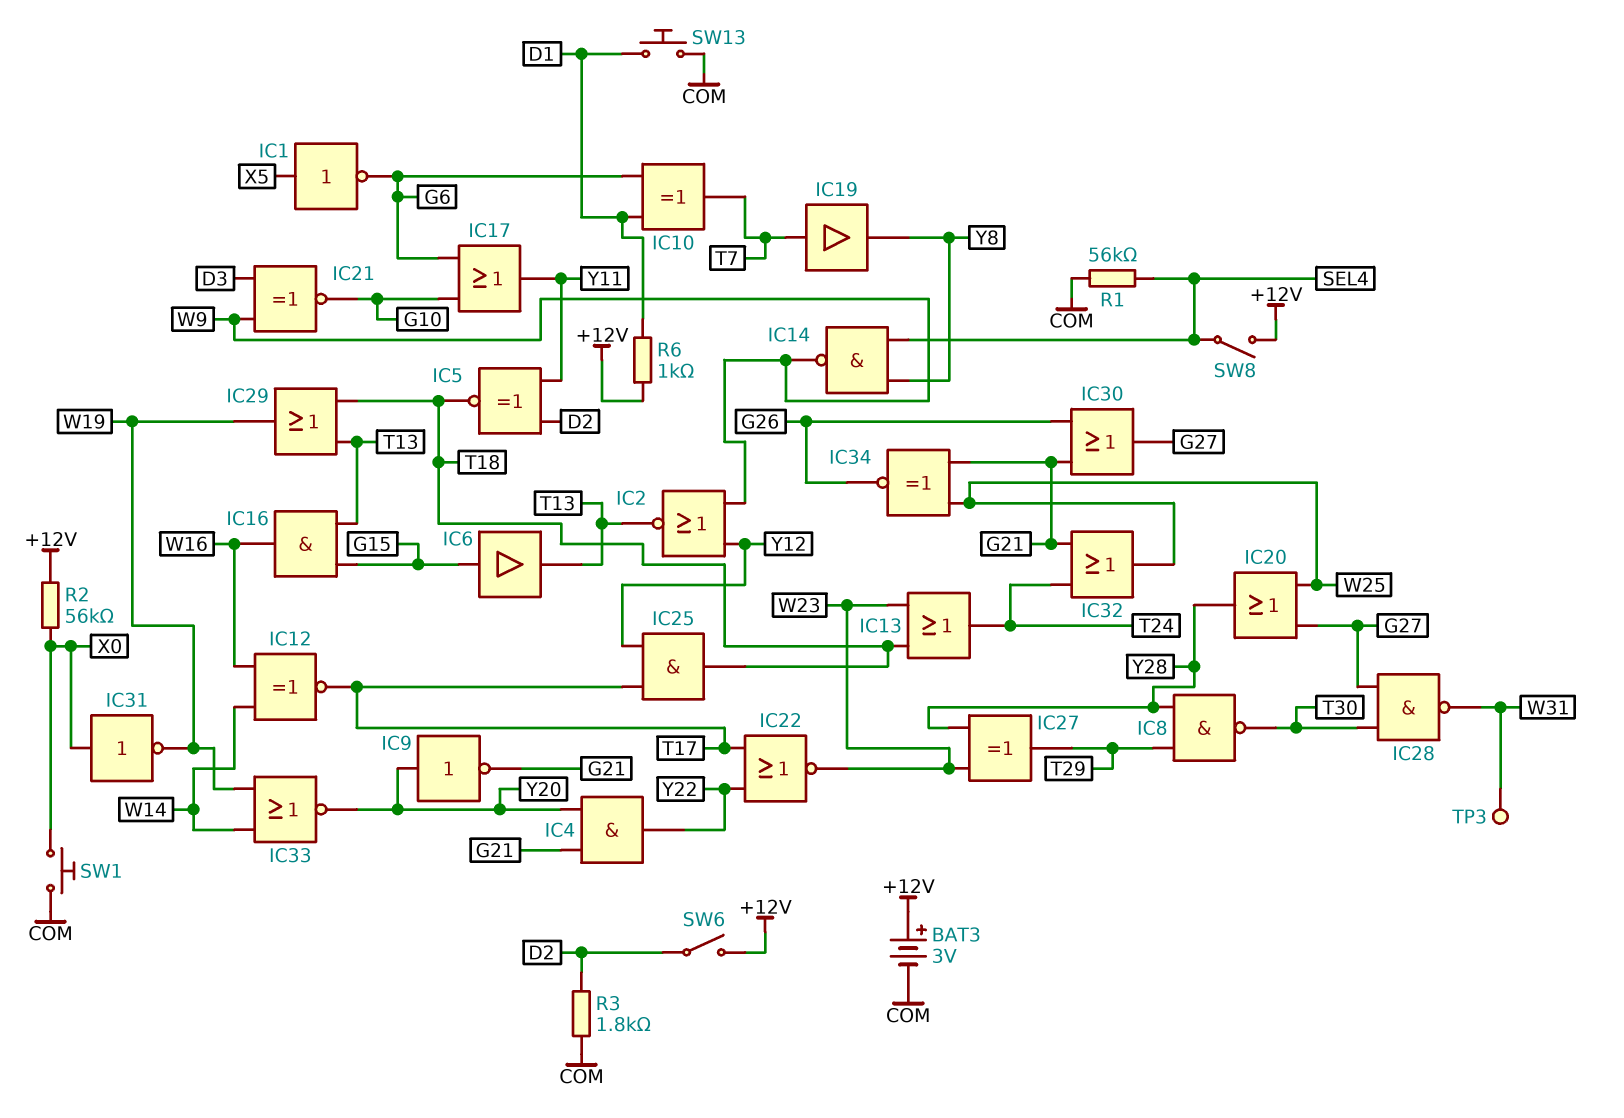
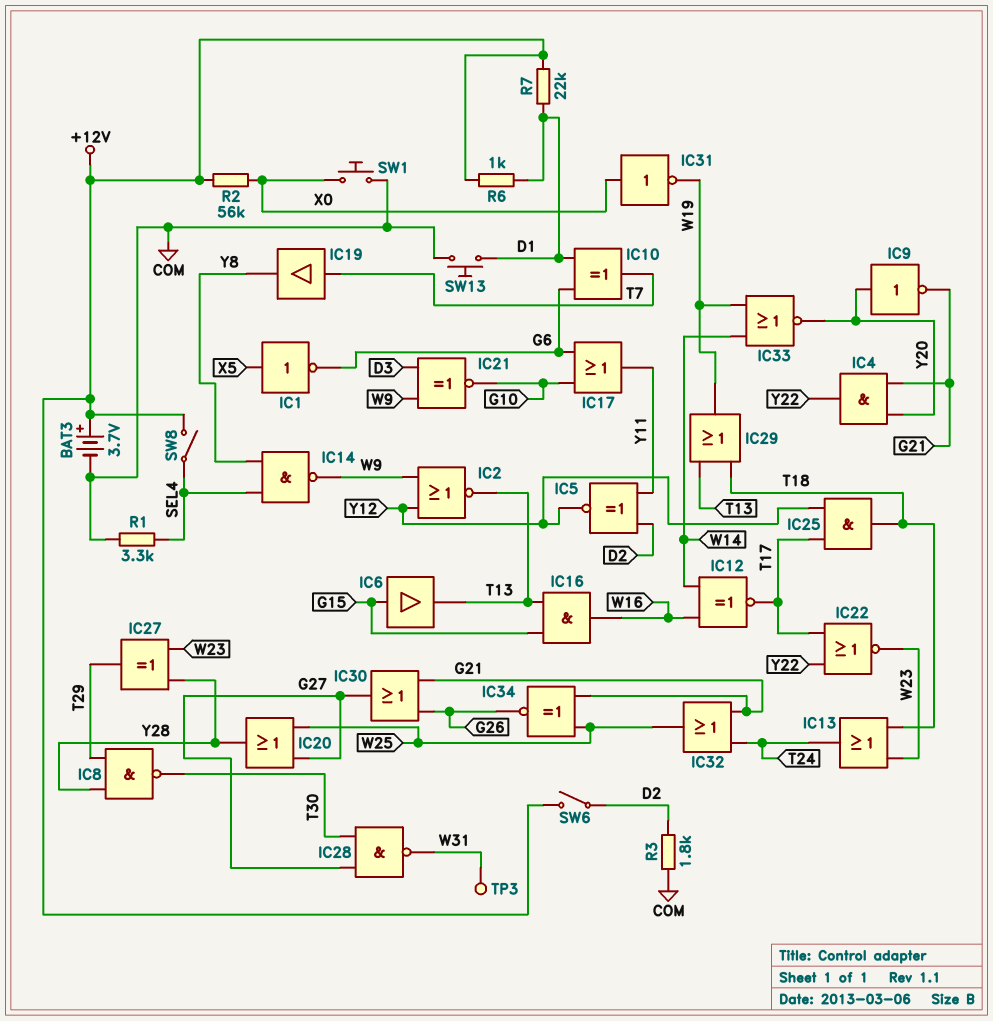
BAT3: 3V (plus +12V, minus COM) -> 3.7V (plus +12V, minus COM)
IC5: XNOR (in D2, in Y11, out T18) -> XNOR (in D2, in Y11, out Y12)
R1: 56k (COM, SEL4) -> 3.3k (COM, SEL4)
R7: none -> 22k (+12V, D1)

